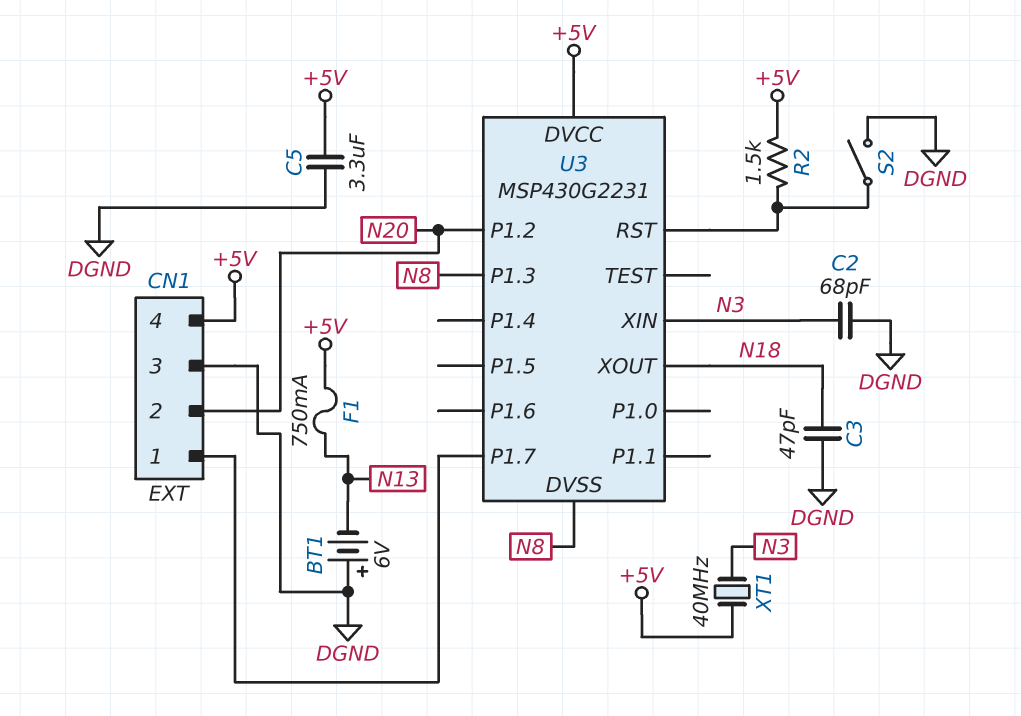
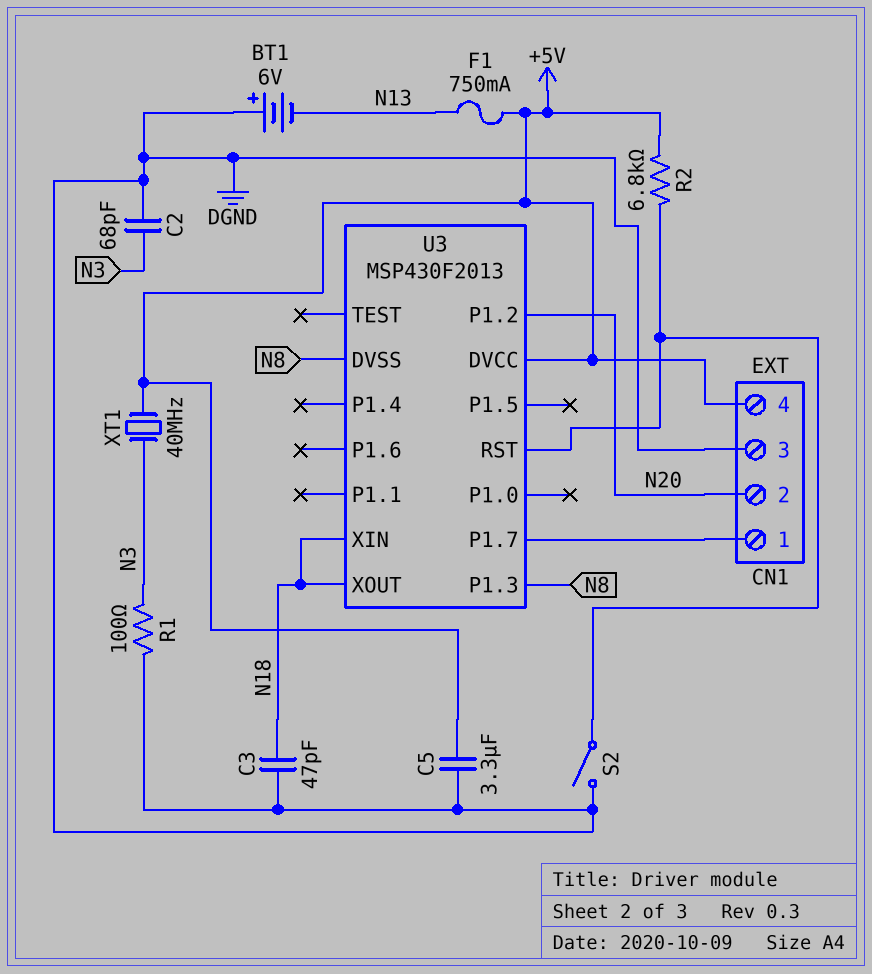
R1: none -> 100 (DGND, N3)
R2: 1.5k (+5V, U3/RST) -> 6.8k (+5V, U3/RST)
U3: MSP430G2231 -> MSP430F2013
U3 pin XIN: N3 -> N18

